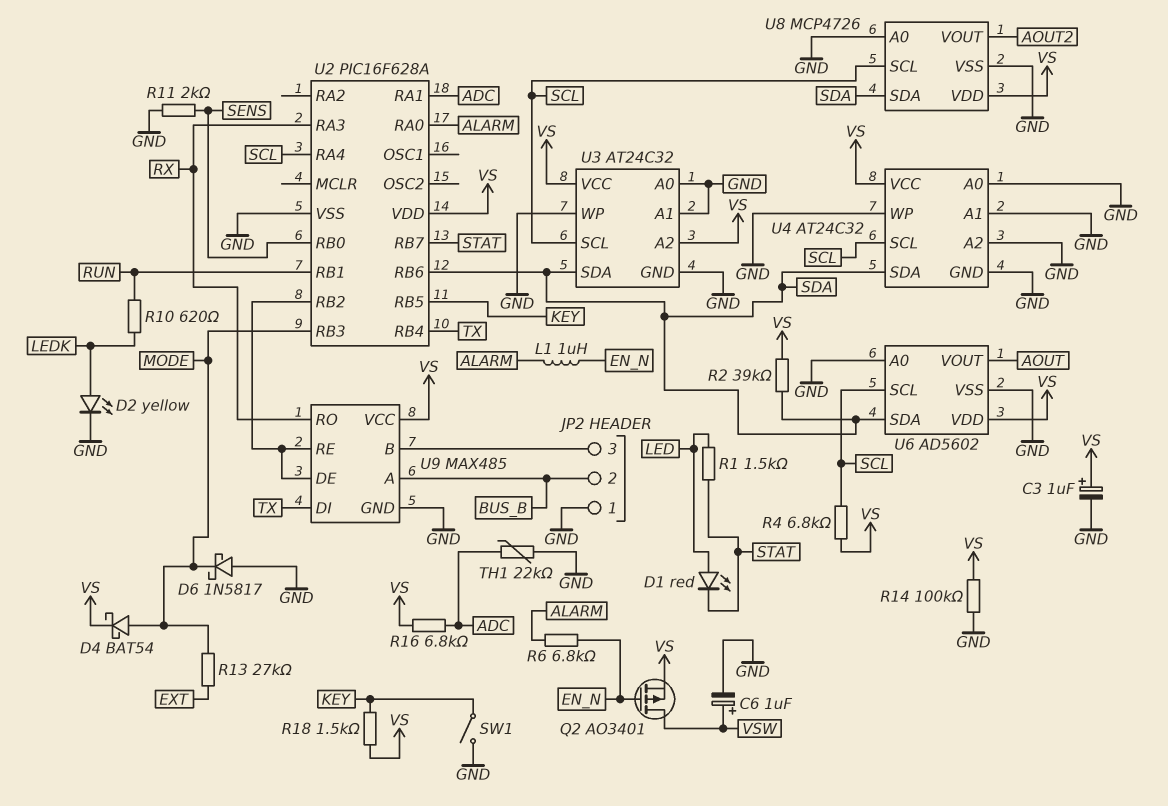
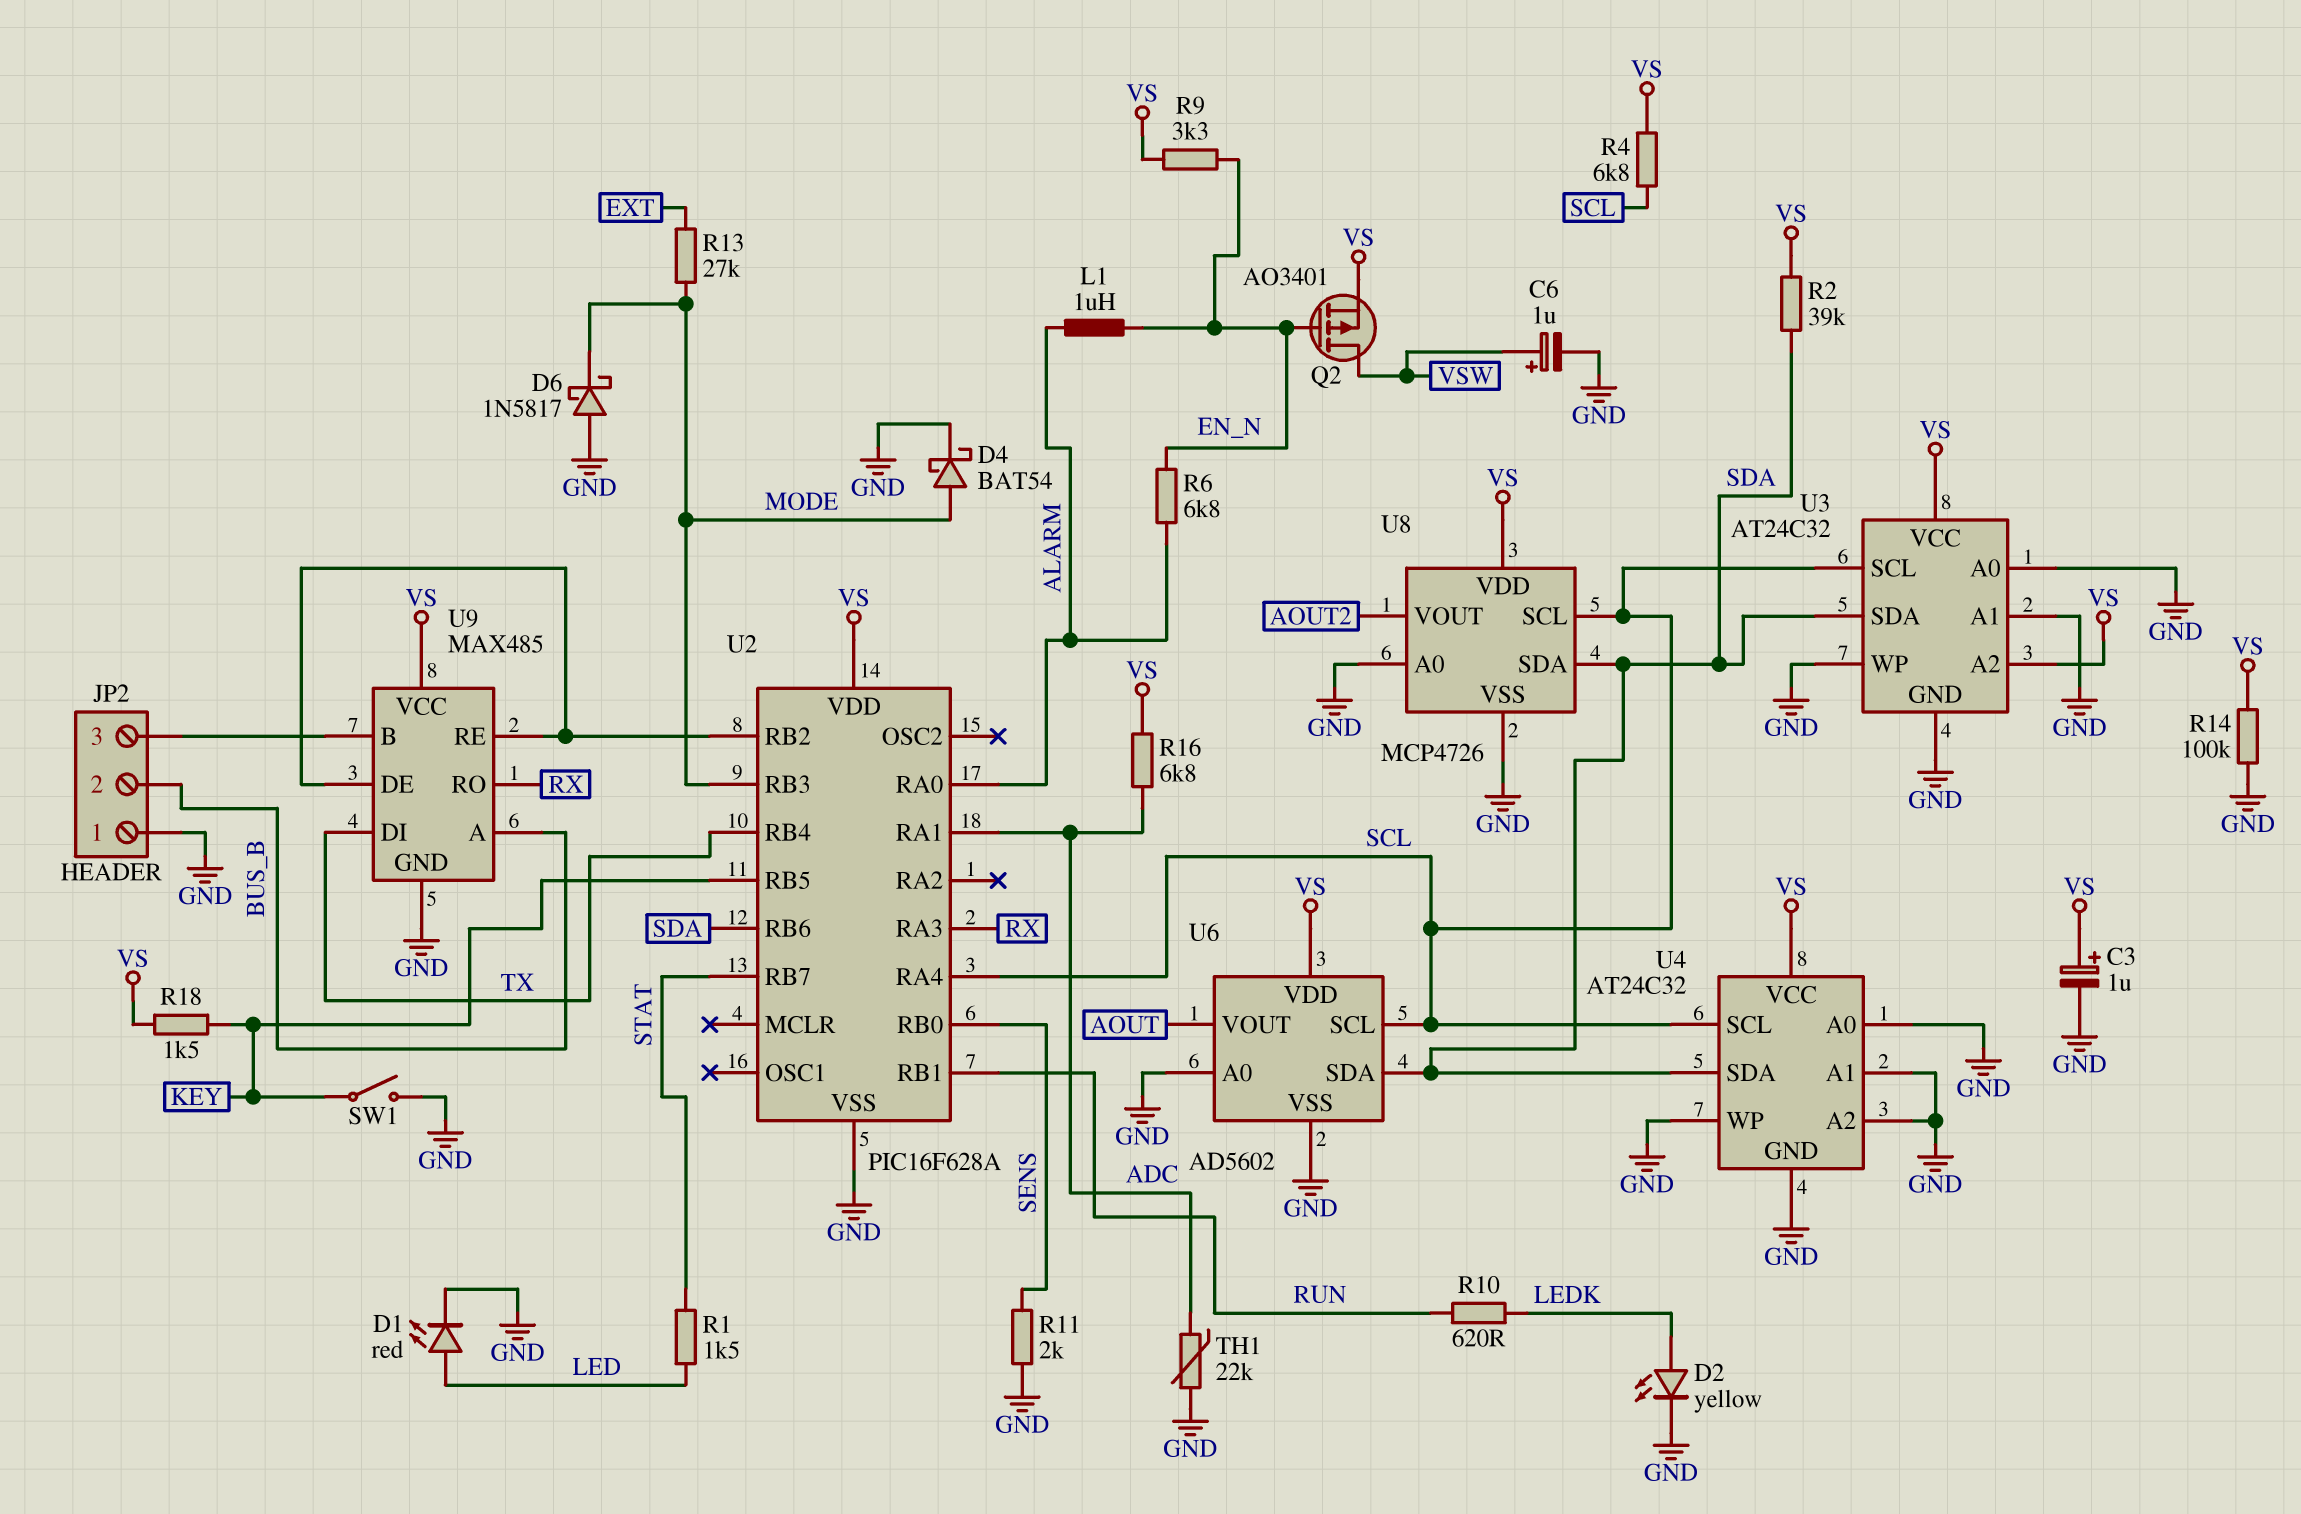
D1: LED red (A LED, K STAT) -> LED red (A LED, K GND)
D4: schottky BAT54 (A MODE, K VS) -> schottky BAT54 (A MODE, K GND)
R9: none -> 3.3k (EN_N, VS)

